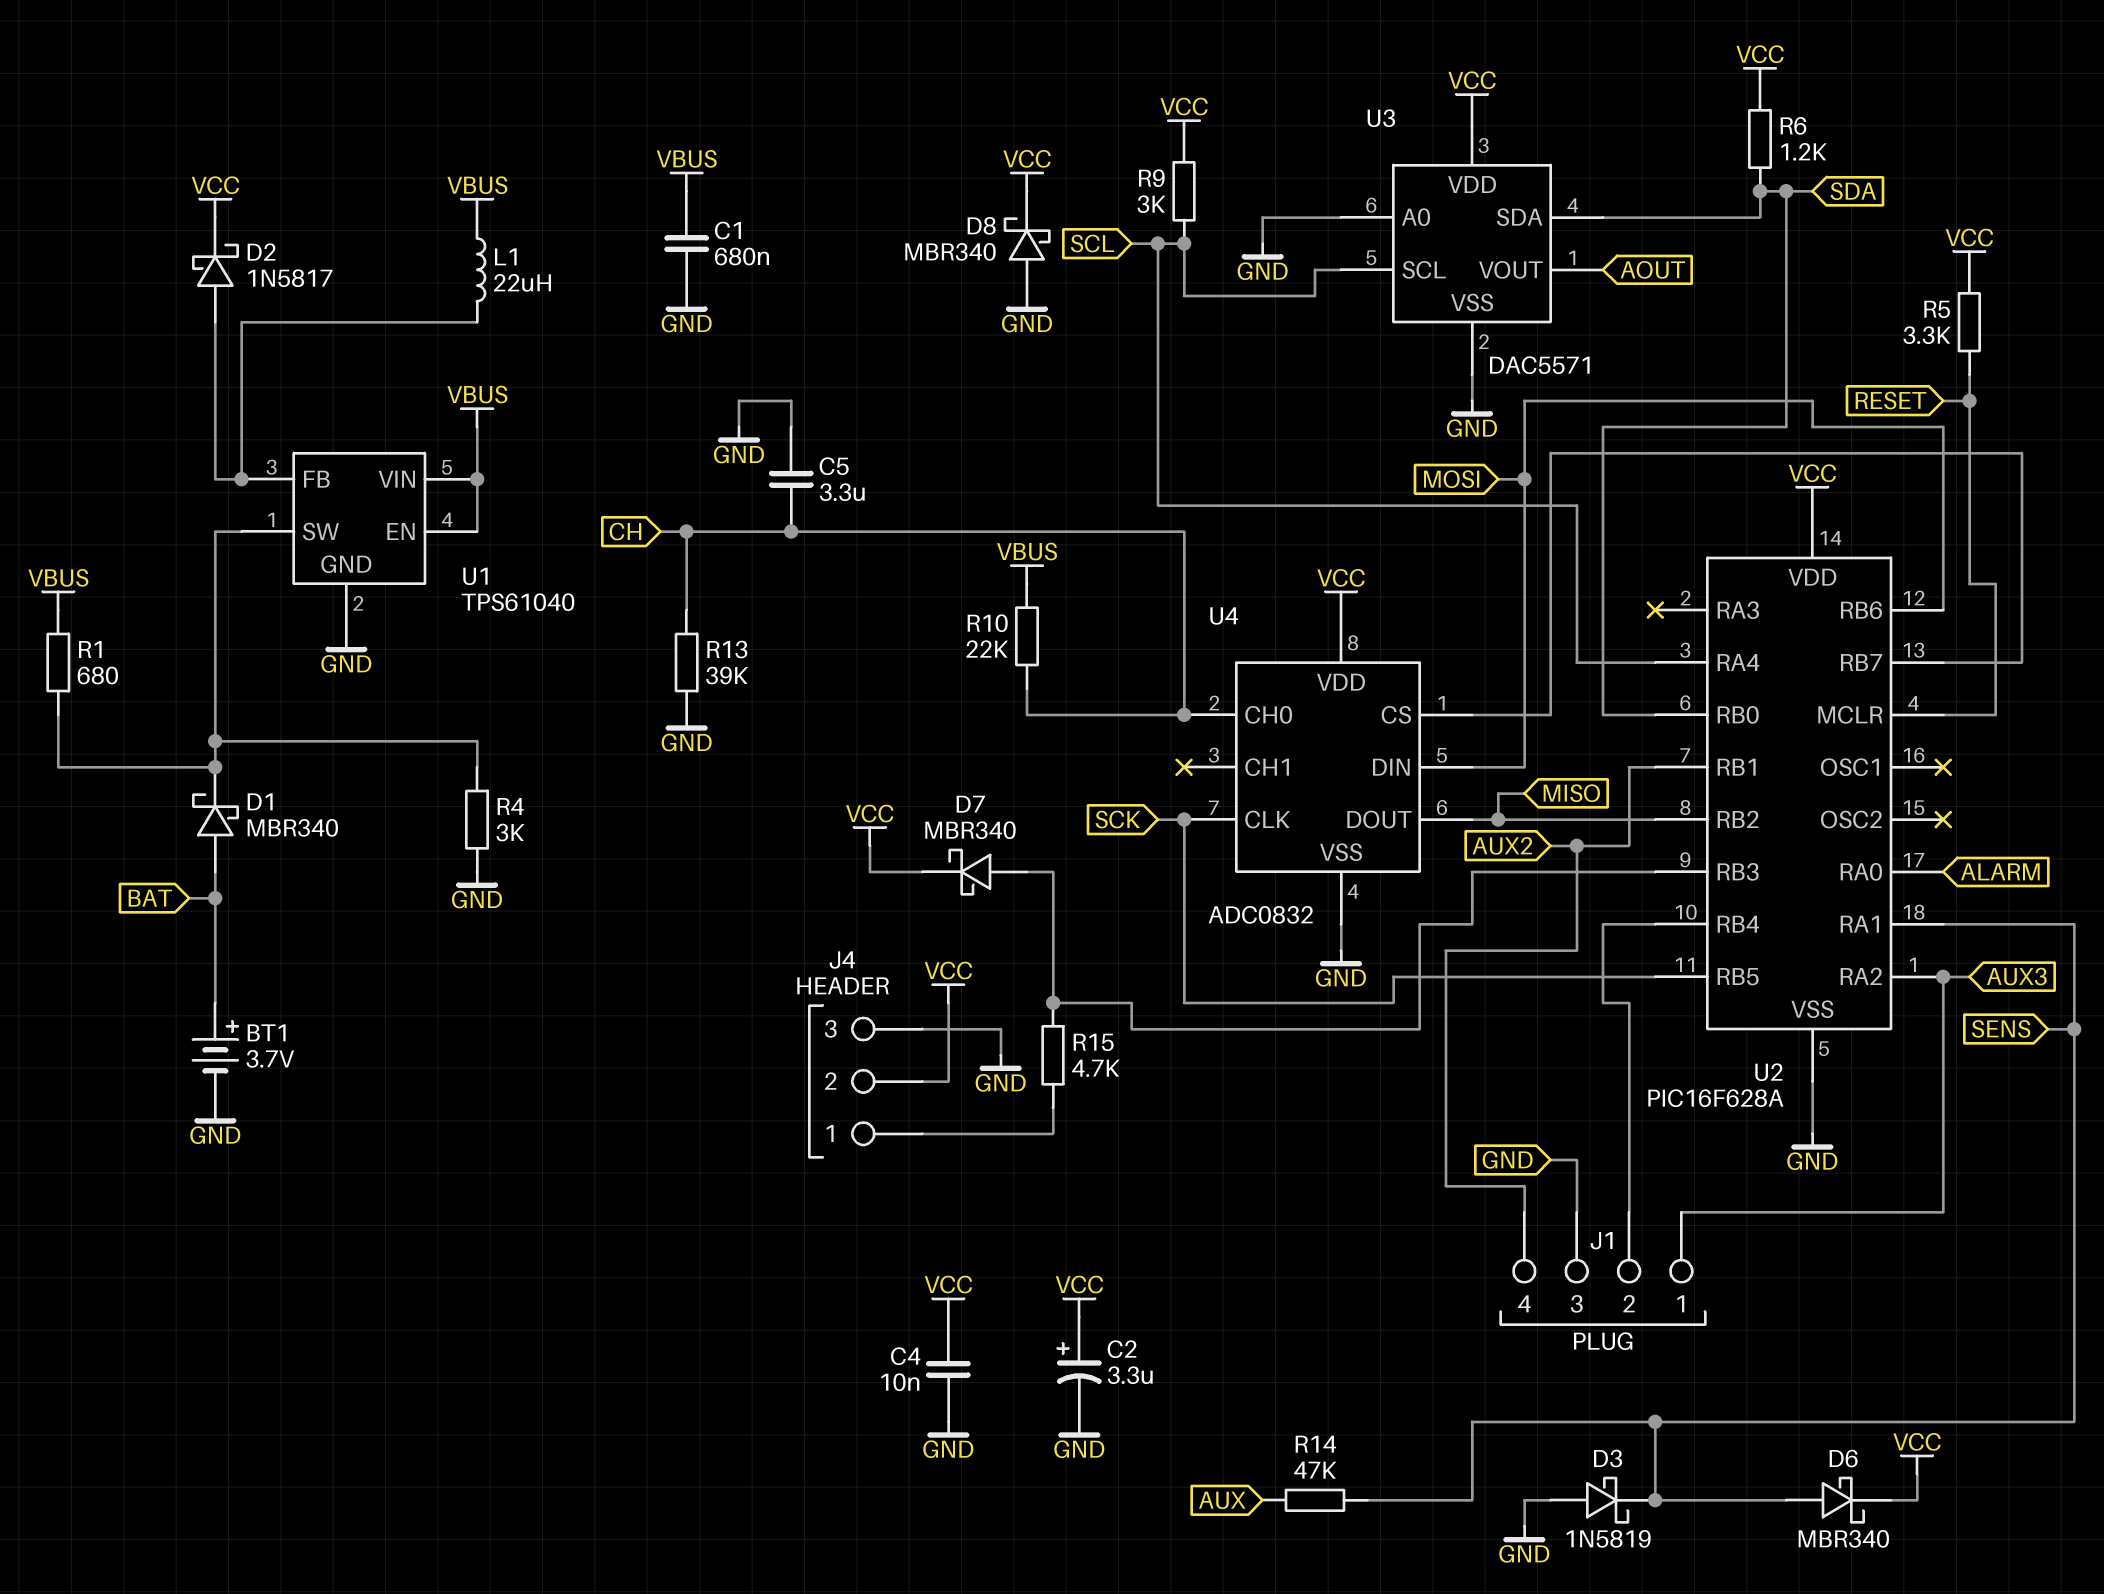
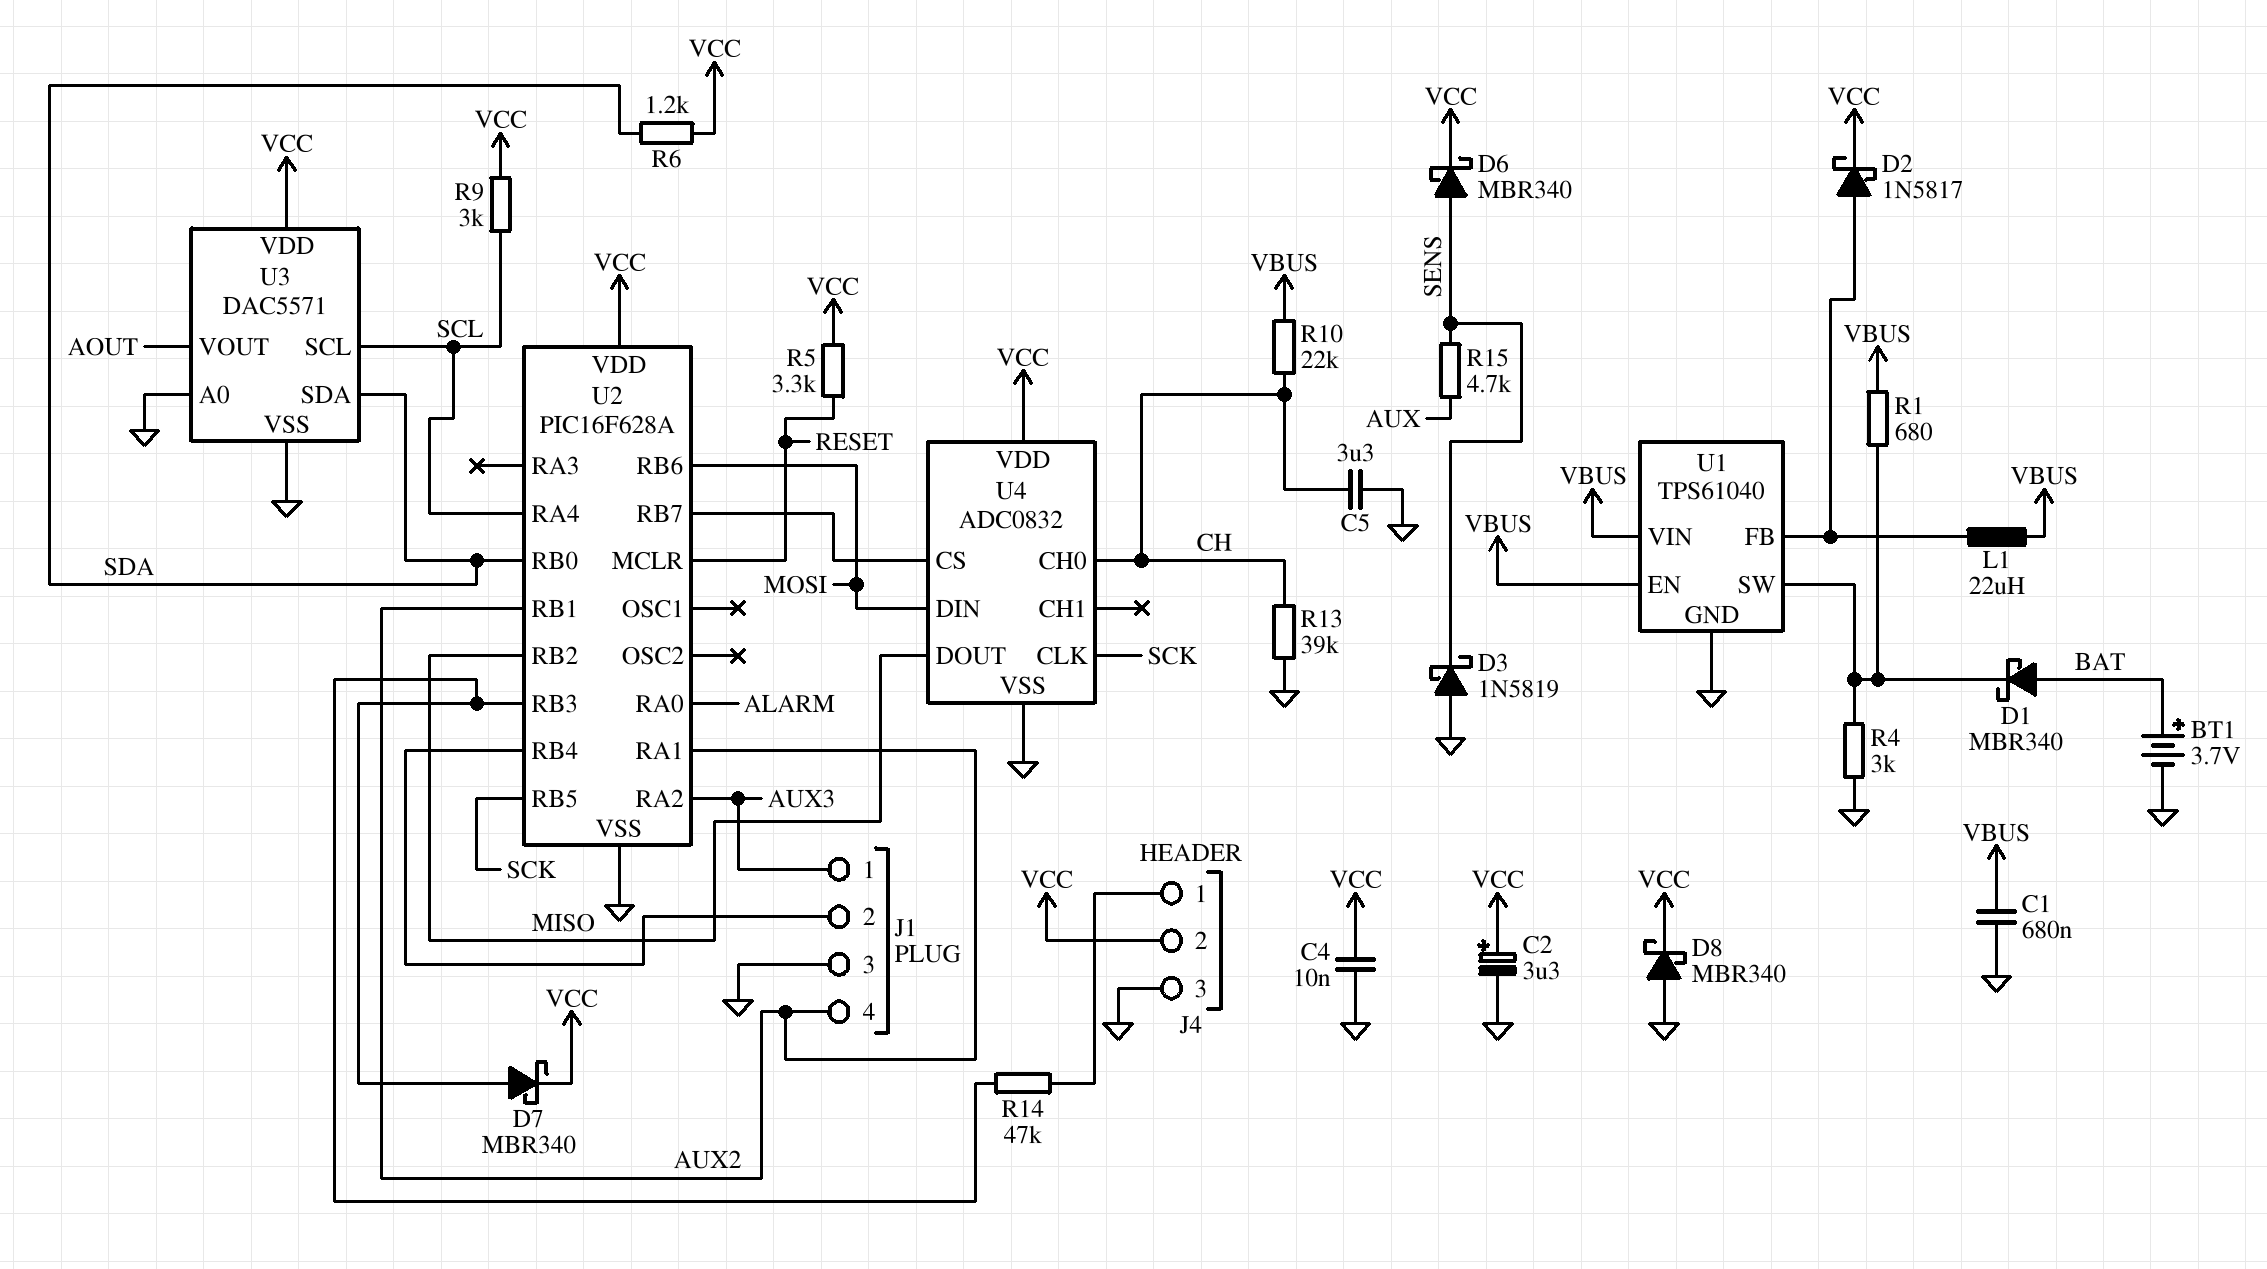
R14: 47k (AUX, SENS) -> 47k (J4/1, U2/RB3)
R15: 4.7k (J4/1, U2/RB3) -> 4.7k (AUX, SENS)
U2 pin RA1: SENS -> AUX2

